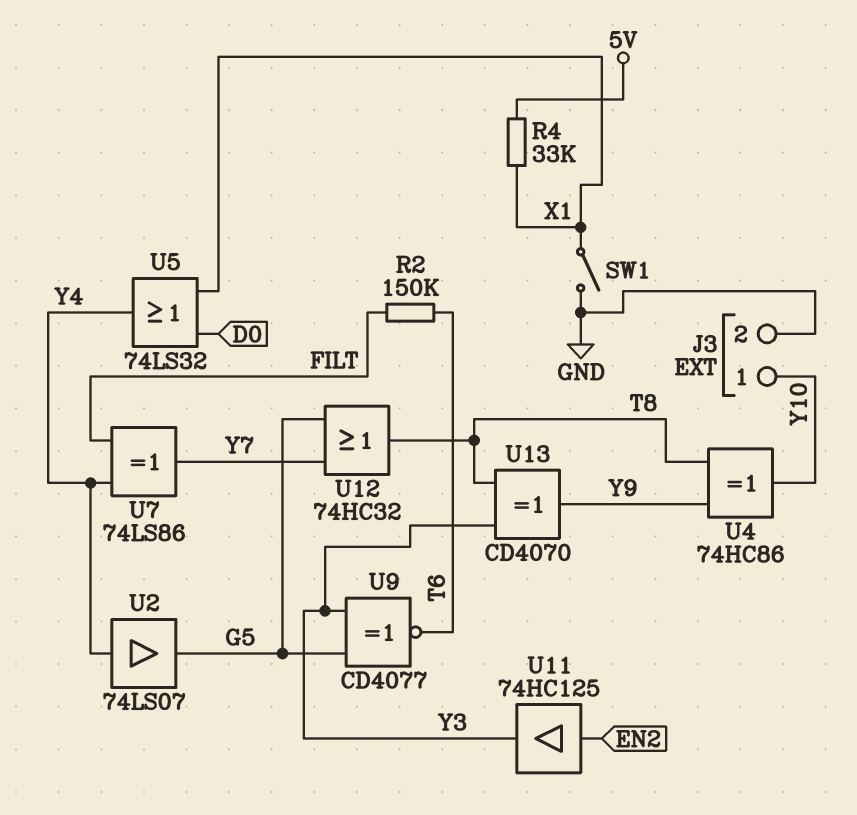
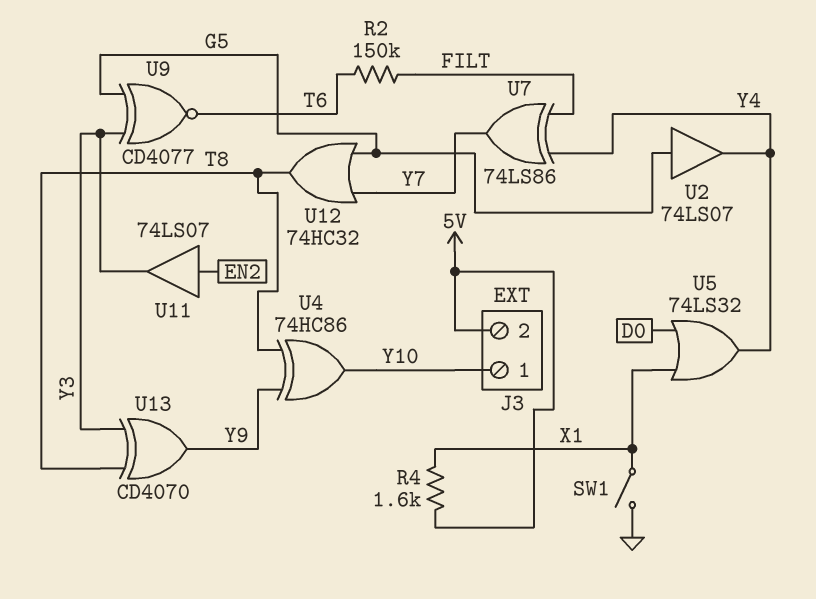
J3 pin 2: GND -> 5V
R4: 33k (5V, X1) -> 1.6k (5V, X1)
U2: buffer 74LS07 (in Y4, out G5) -> buffer 74LS07 (in G5, out Y4)
U11: buffer 74HC125 (in EN2, out Y3) -> buffer 74LS07 (in EN2, out Y3)

